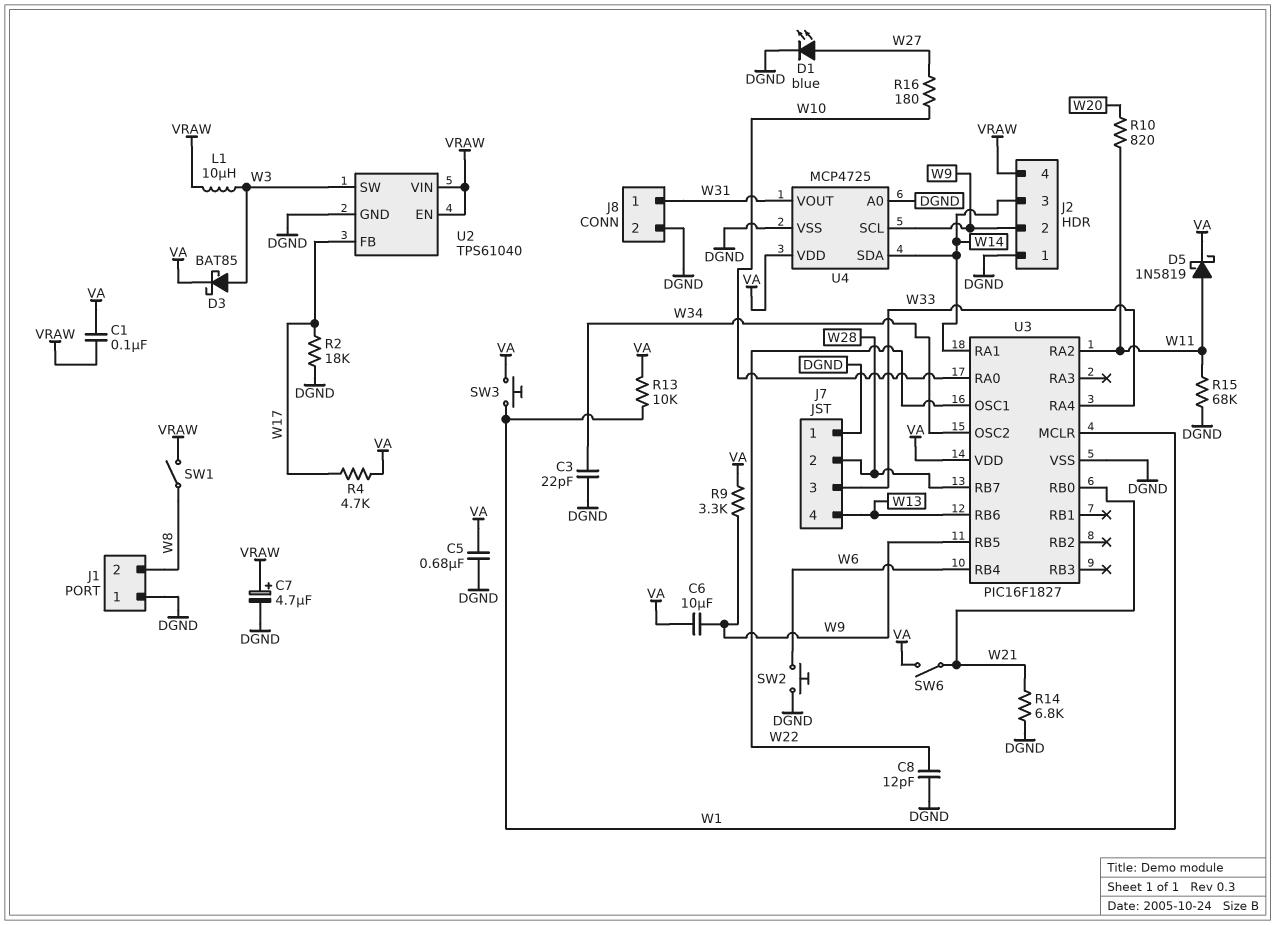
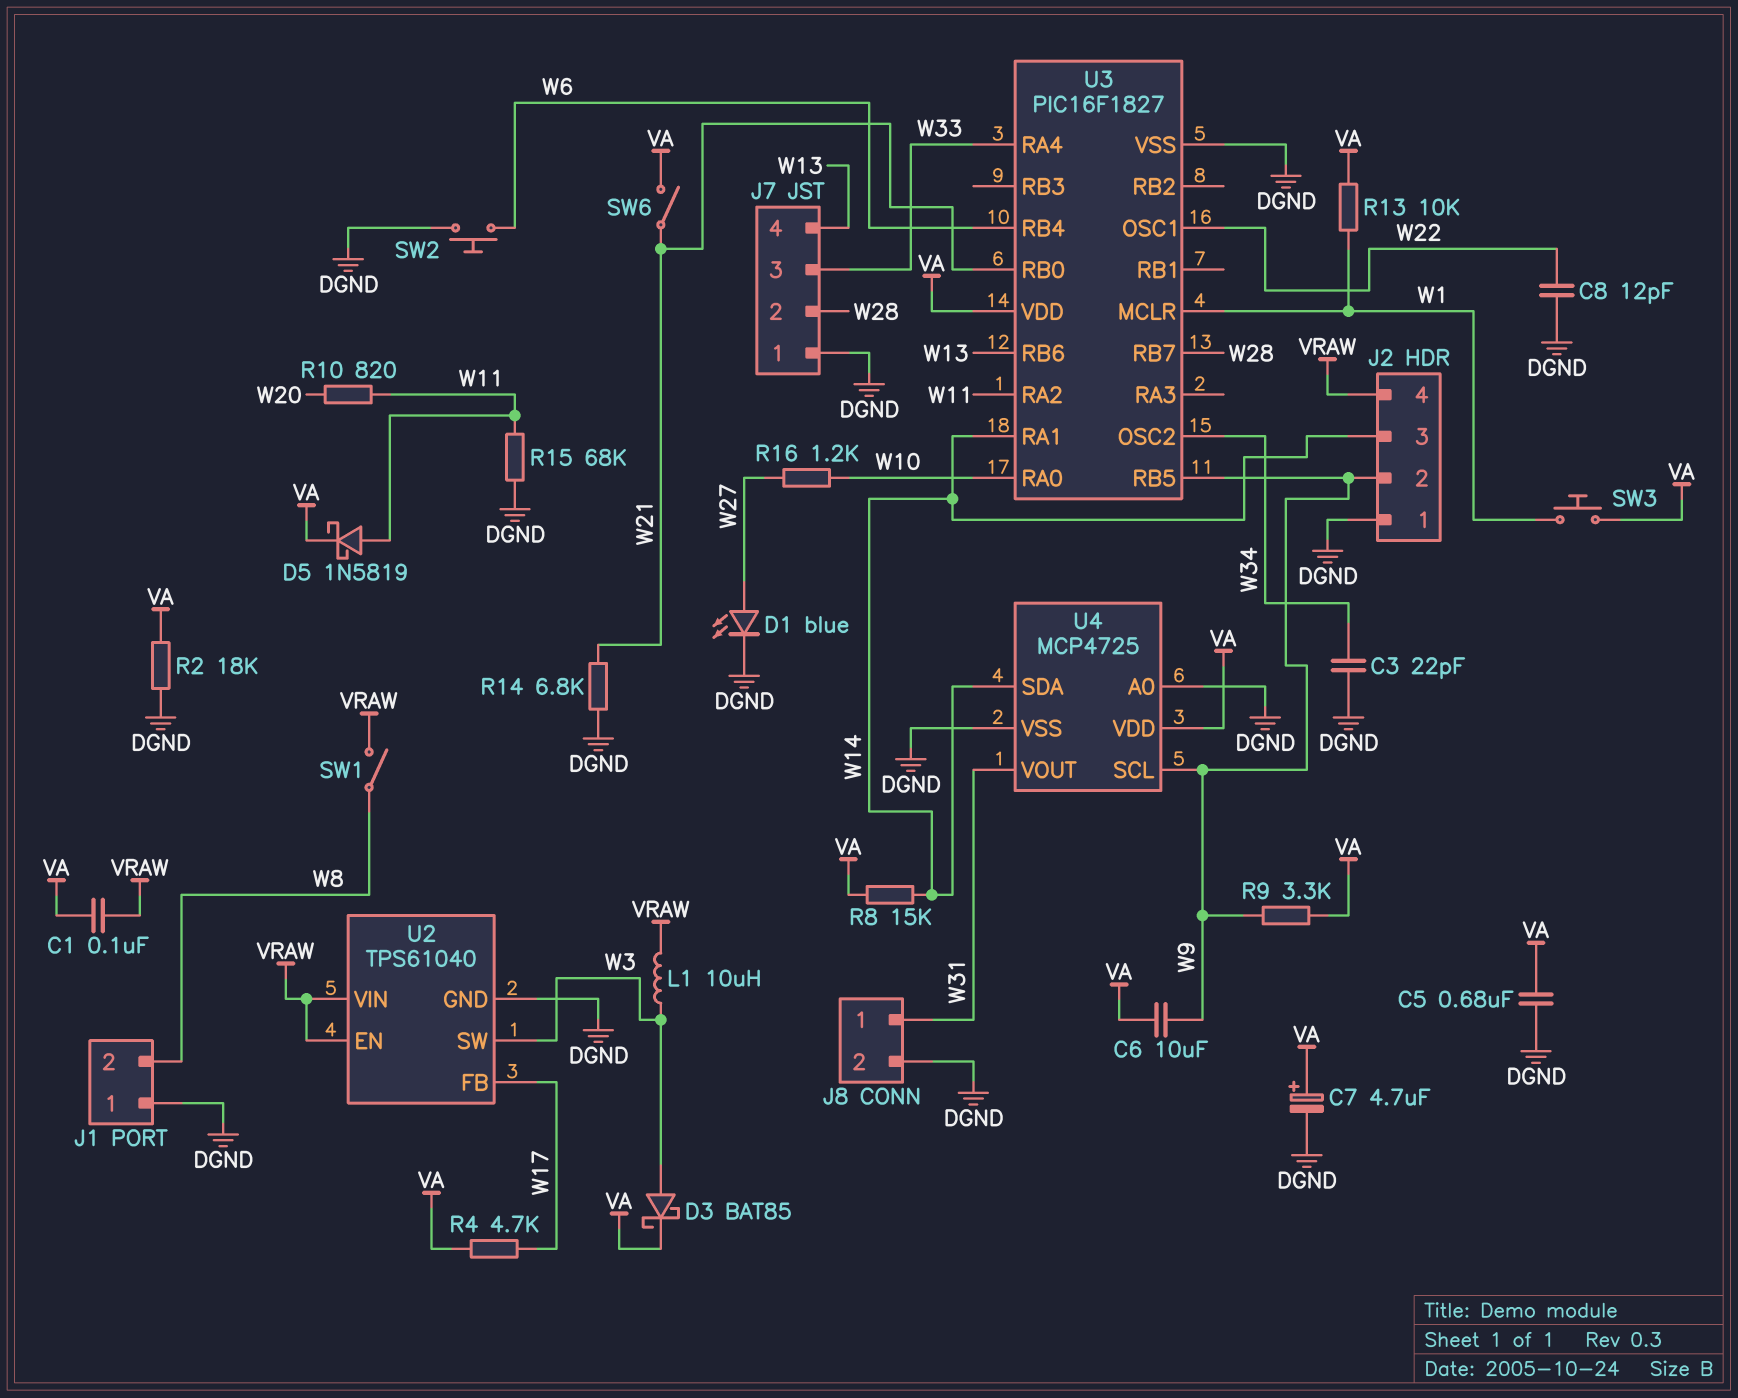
C7: 4.7uF (plus VRAW, minus DGND) -> 4.7uF (plus VA, minus DGND)
R2: 18k (DGND, W17) -> 18k (DGND, VA)
R8: none -> 15k (VA, W14)
R16: 180 (W10, W27) -> 1.2k (W10, W27)

